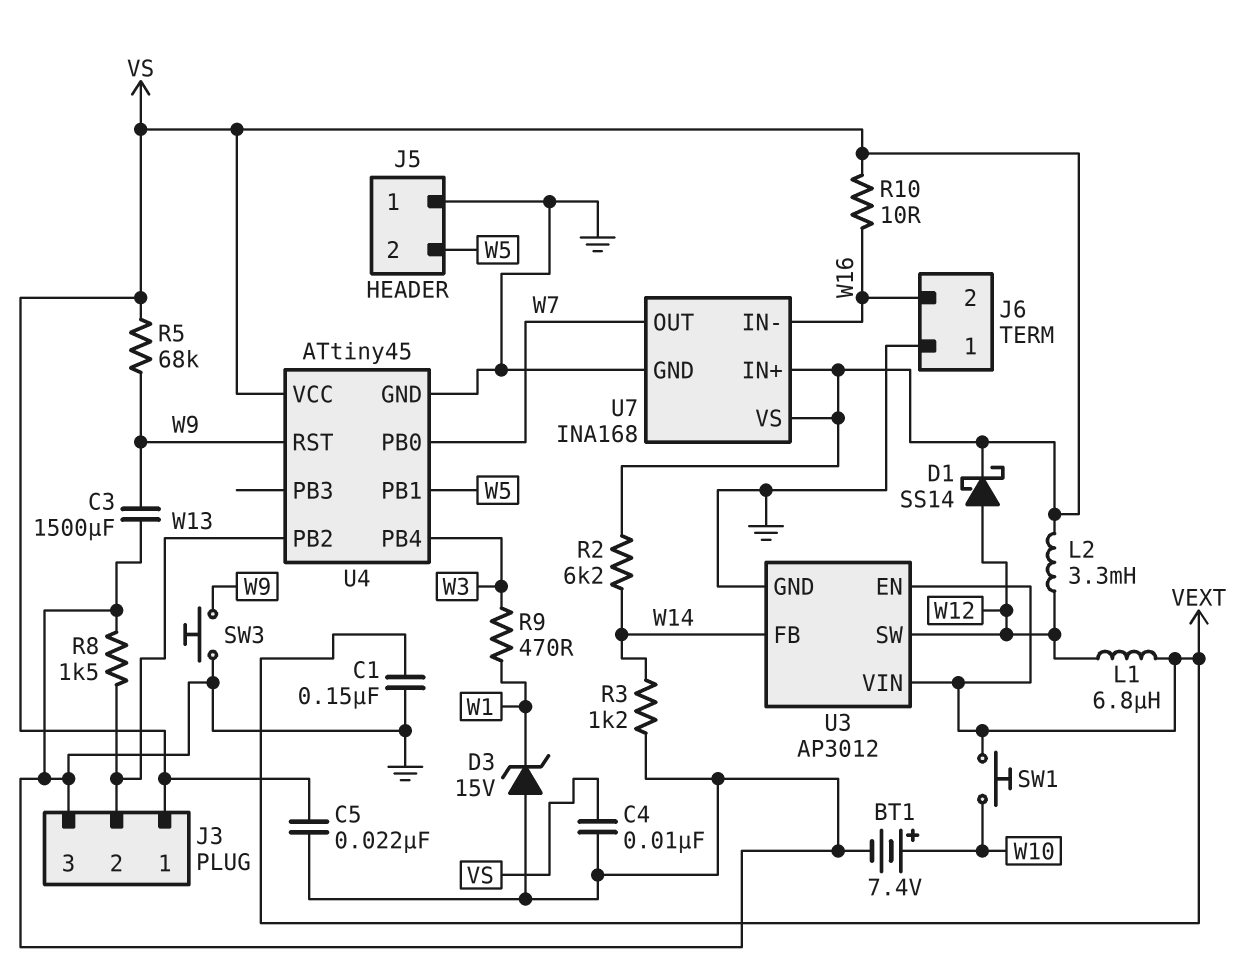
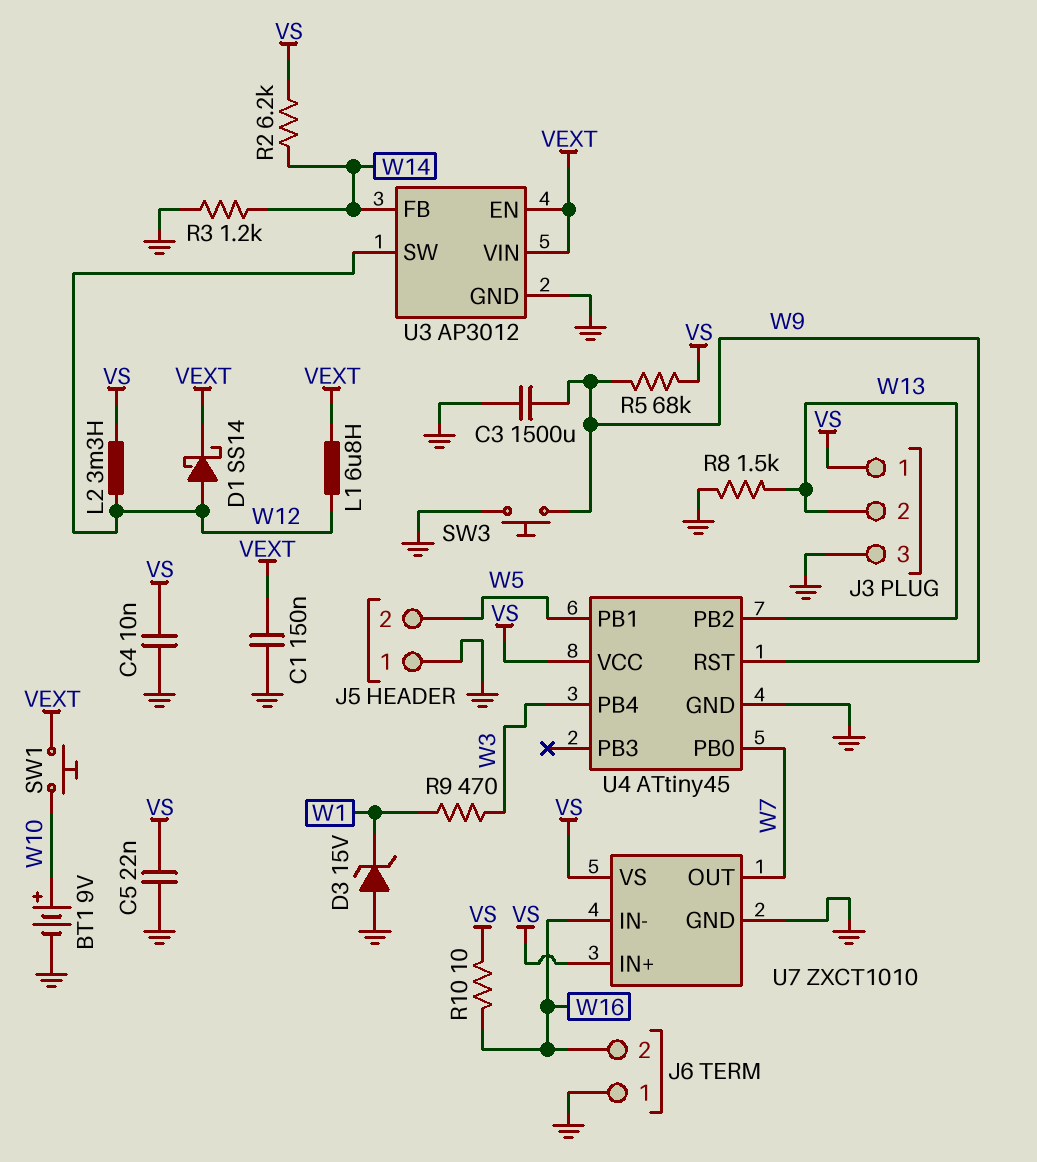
BT1: 7.4V (plus W10, minus GND) -> 9V (plus W10, minus GND)
D1: schottky SS14 (A W12, K VS) -> schottky SS14 (A W12, K VEXT)
U7: INA168 -> ZXCT1010

